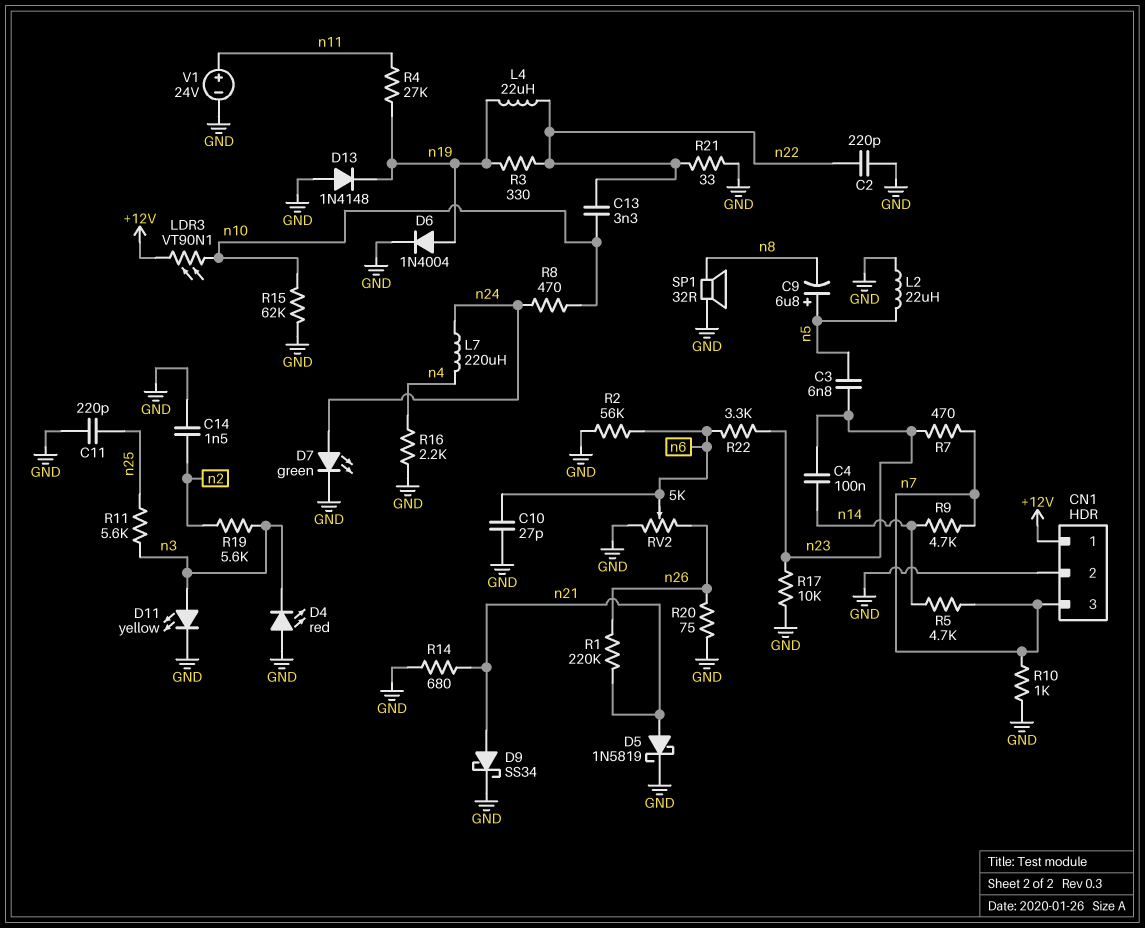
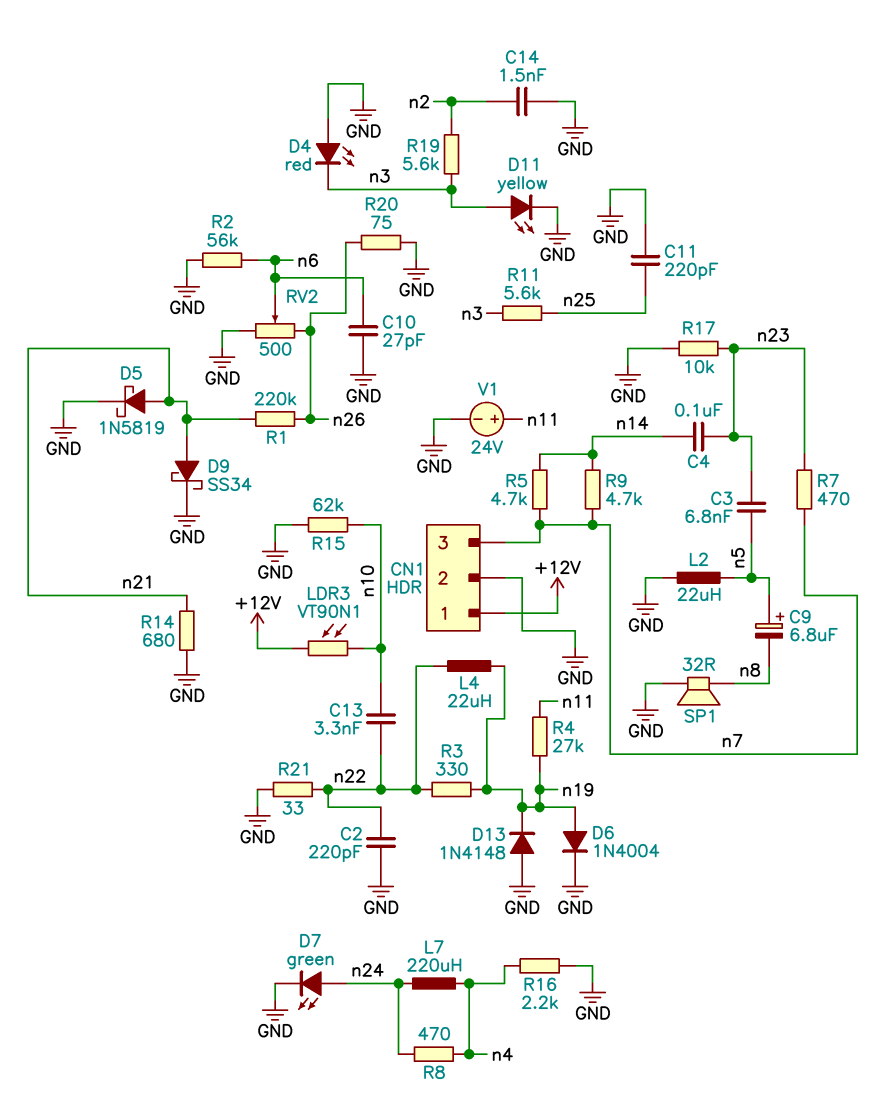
R8: 470 (n10, n24) -> 470 (n4, n24)
R10: 1k (GND, n7) -> none
R22: 3.3k (n6, n23) -> none
RV2: 5k (GND, n26, wiper n6) -> 500 (GND, n26, wiper n6)

